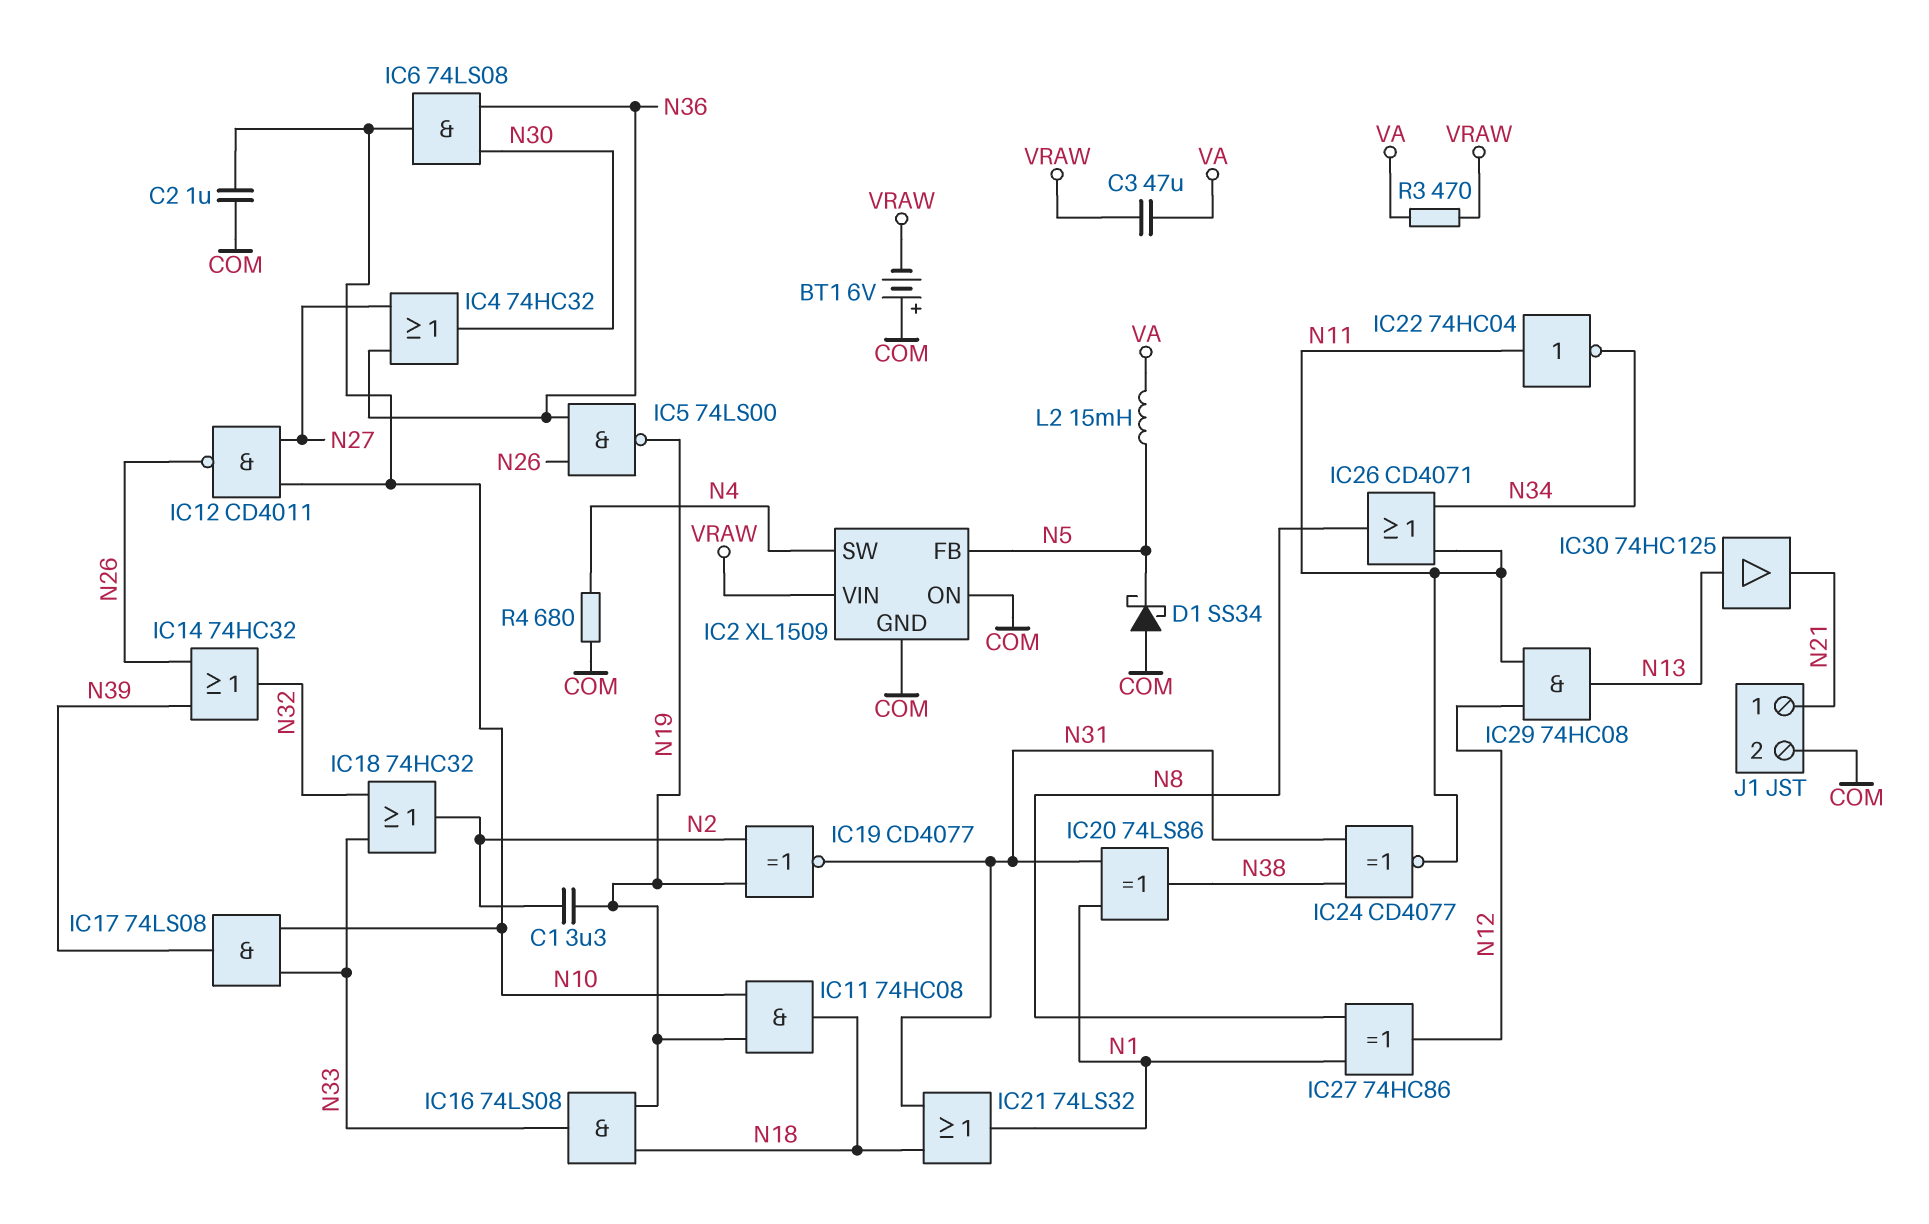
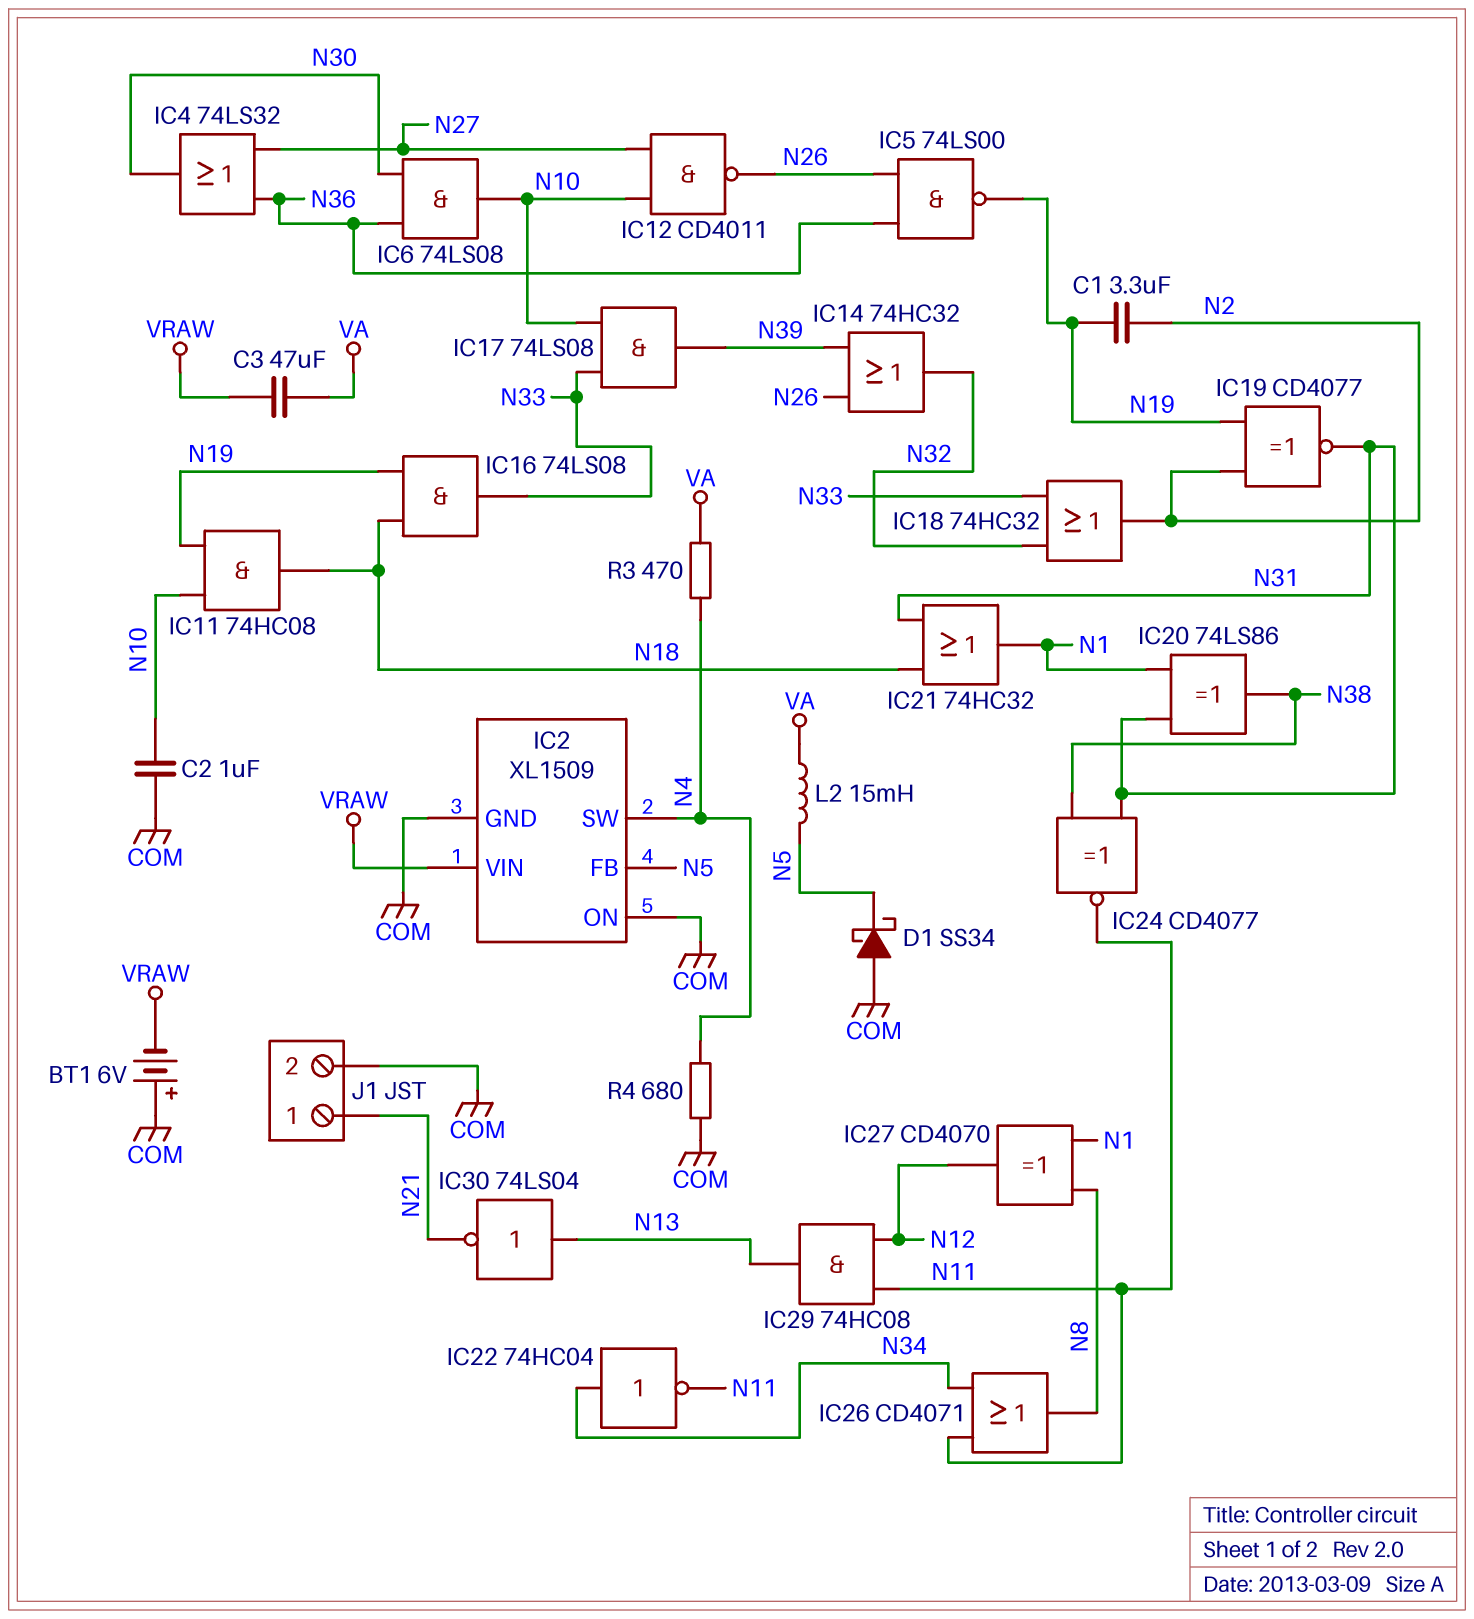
IC4: OR 74HC32 (in N27, in N36, out N30) -> OR 74LS32 (in N27, in N36, out N30)
IC21: OR 74LS32 (in N18, in N31, out N1) -> OR 74HC32 (in N18, in N31, out N1)
IC22: NOT 74HC04 (in N11, out N34) -> NOT 74HC04 (in N34, out N11)
IC27: XOR 74HC86 (in N1, in N8, out N12) -> XOR CD4070 (in N1, in N8, out N12)
IC30: buffer 74HC125 (in N13, out N21) -> NOT 74LS04 (in N13, out N21)
R3: 470 (VA, VRAW) -> 470 (N4, VA)

